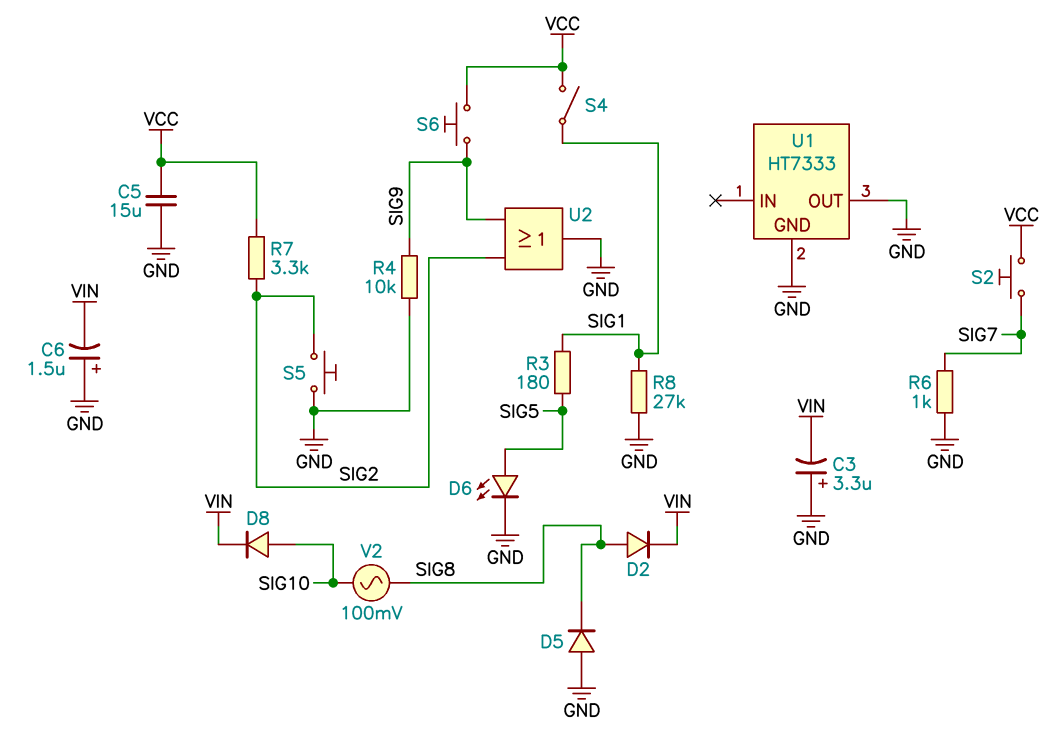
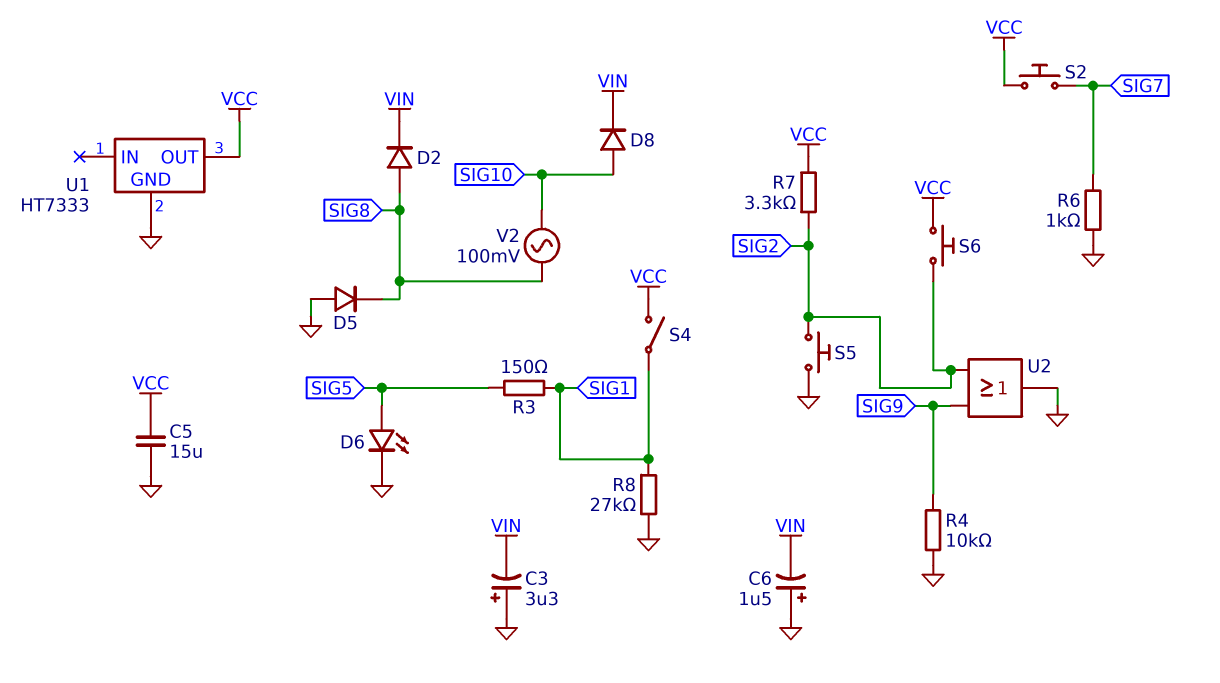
R3: 180 (SIG1, SIG5) -> 150 (SIG1, SIG5)
S6: button (SIG9, VCC) -> button (SIG2, VCC)
U1 pin OUT: GND -> VCC

